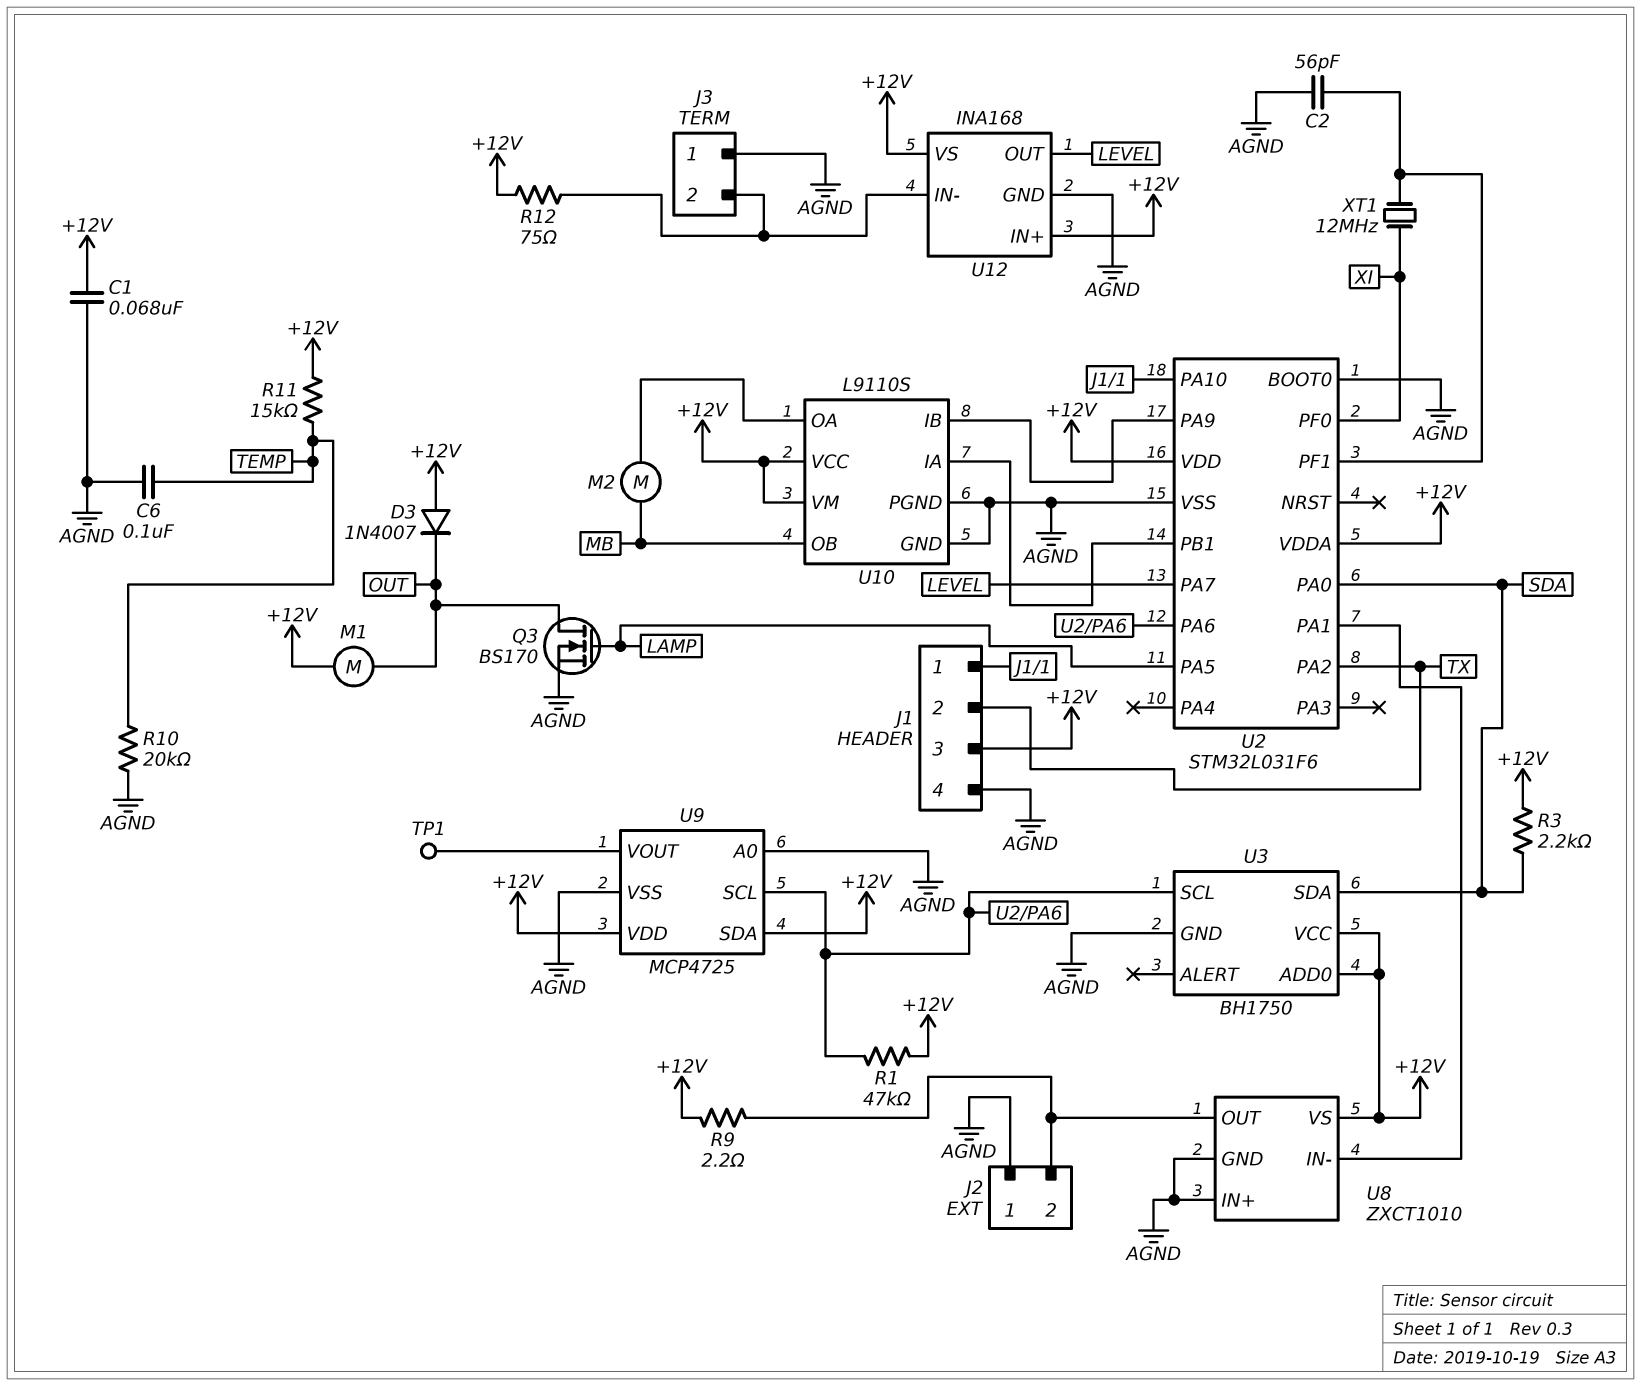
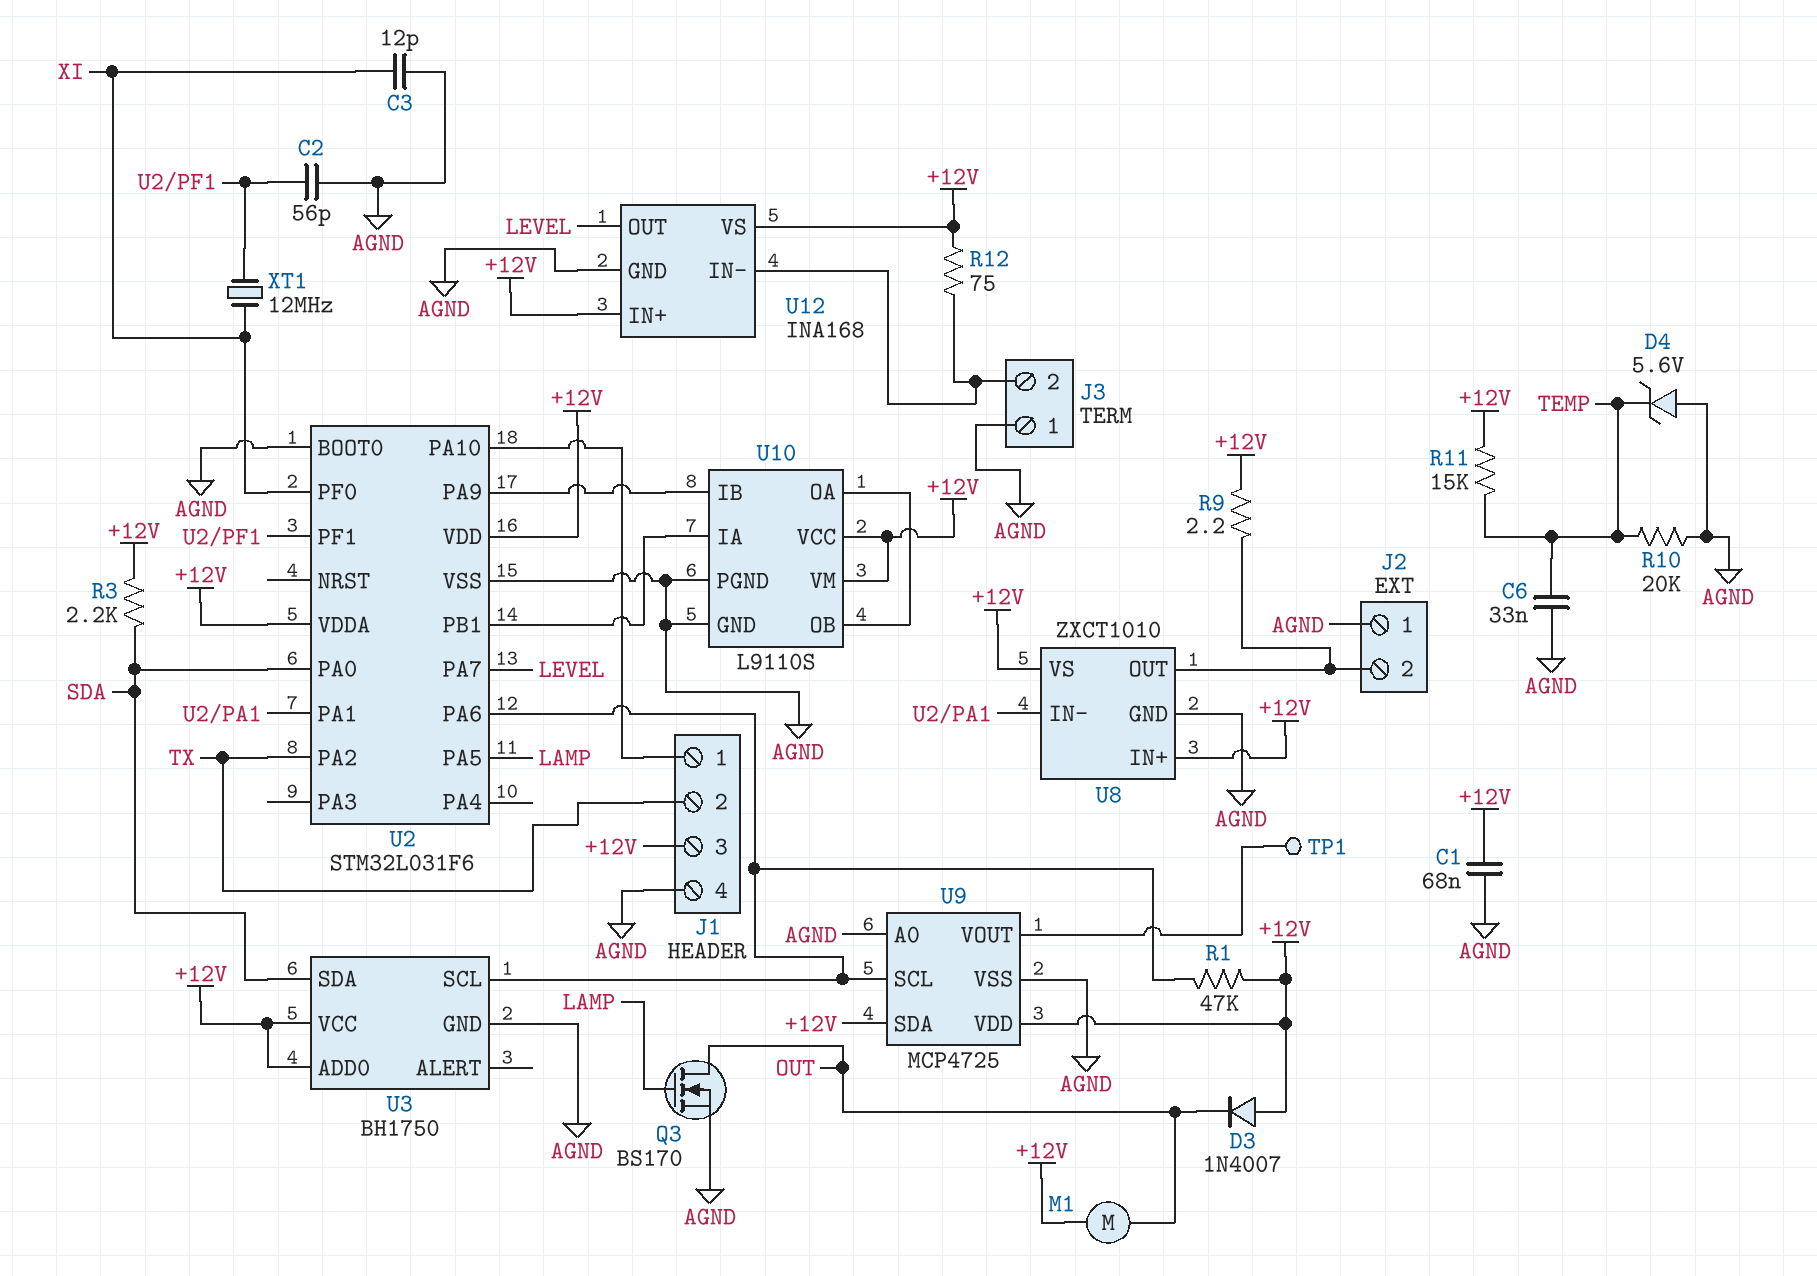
C3: none -> 12pF (AGND, XI)
C6: 100nF (AGND, TEMP) -> 33nF (AGND, TEMP)
D4: none -> zener 5.6V (A AGND, K TEMP)
M2: motor (MB, U10/OA) -> none
U8 pin IN+: AGND -> +12V
U10 pin OB: MB -> U10/OA

